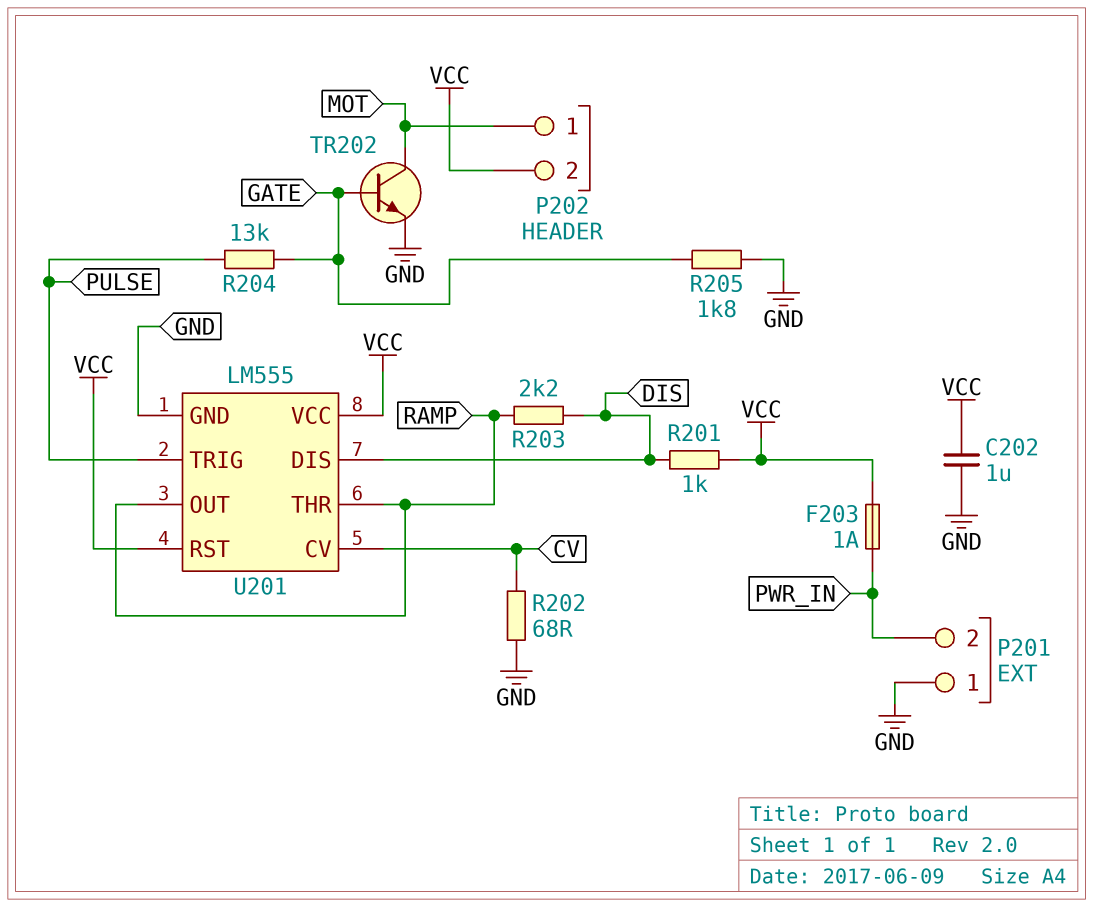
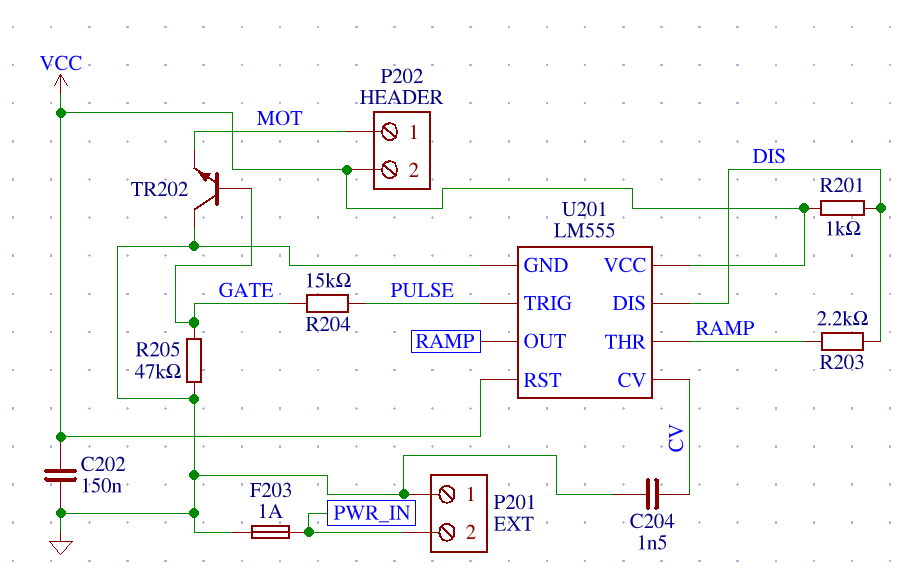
C202: 1uF (GND, VCC) -> 150nF (GND, VCC)
C204: none -> 1.5nF (CV, GND)
F203: 1A (PWR_IN, VCC) -> 1A (GND, PWR_IN)
R202: 68 (CV, GND) -> none
R204: 13k (GATE, PULSE) -> 15k (GATE, PULSE)
R205: 1.8k (GATE, GND) -> 47k (GATE, GND)
TR202: NPN (B GATE, C MOT, E GND) -> NPN (B GATE, C GND, E MOT)

